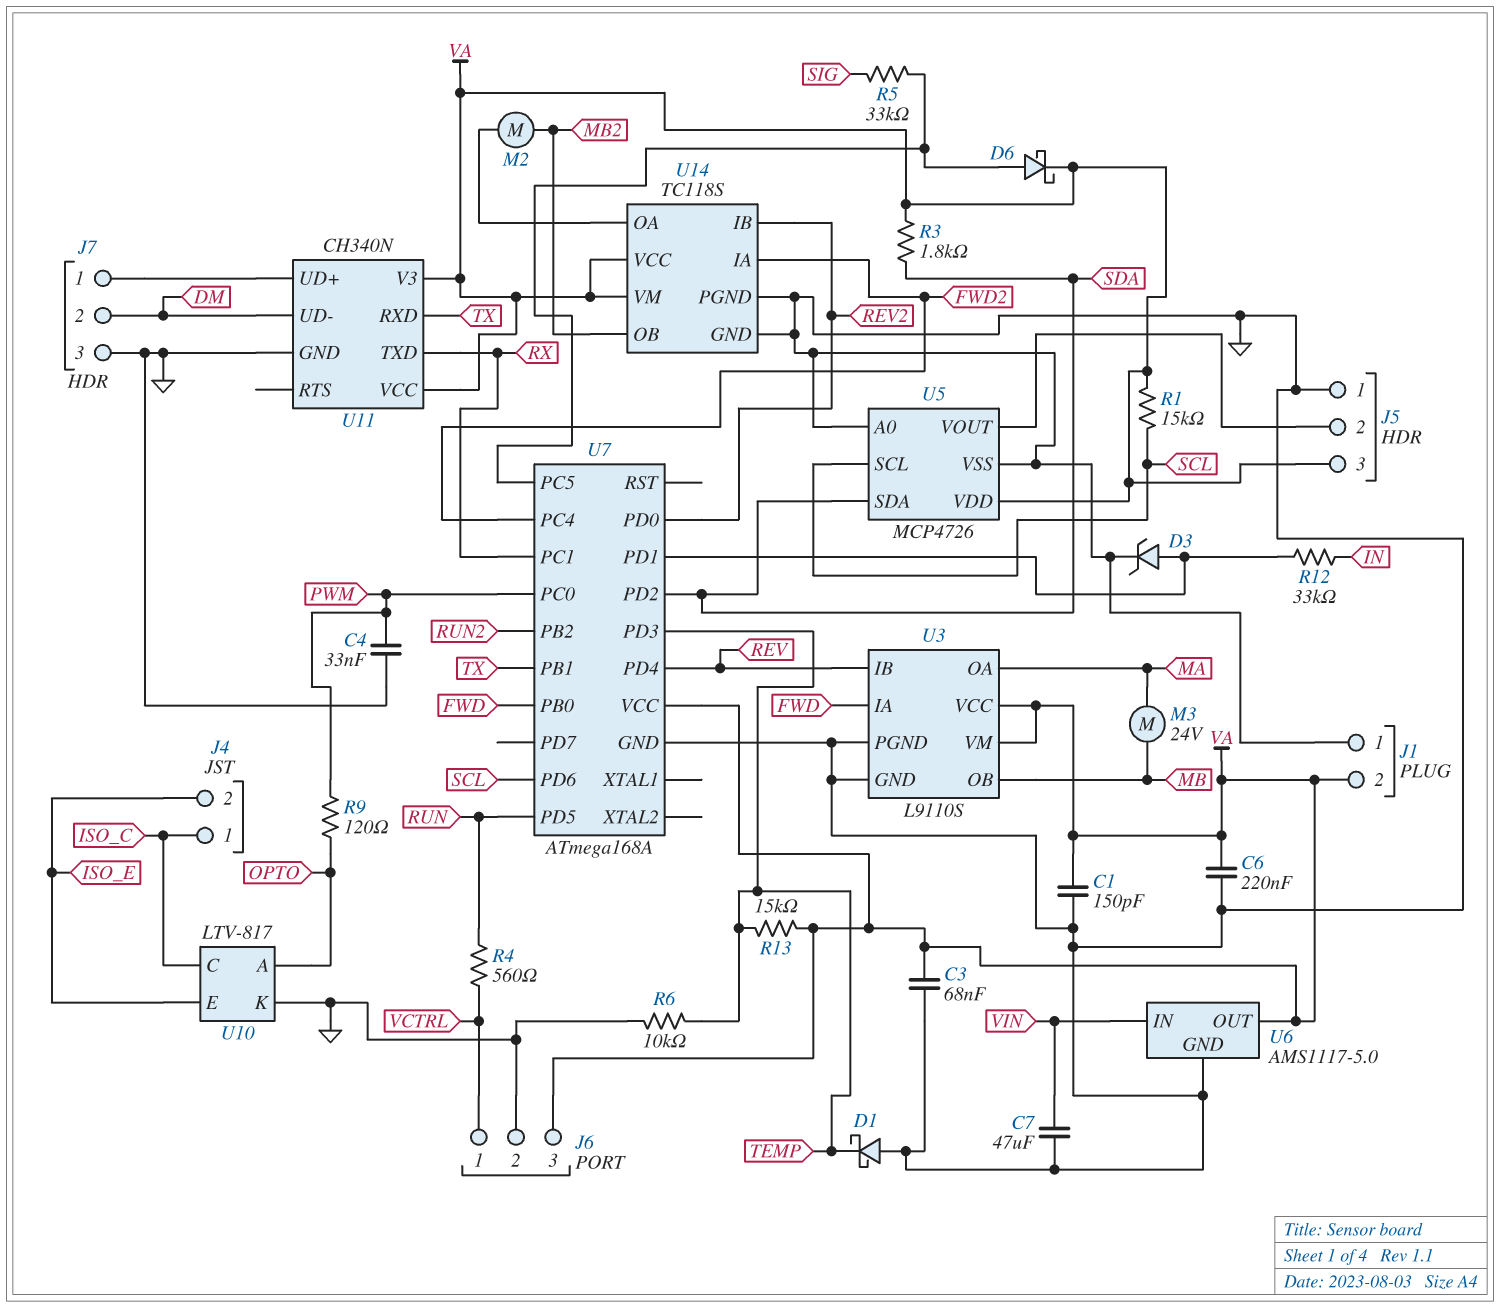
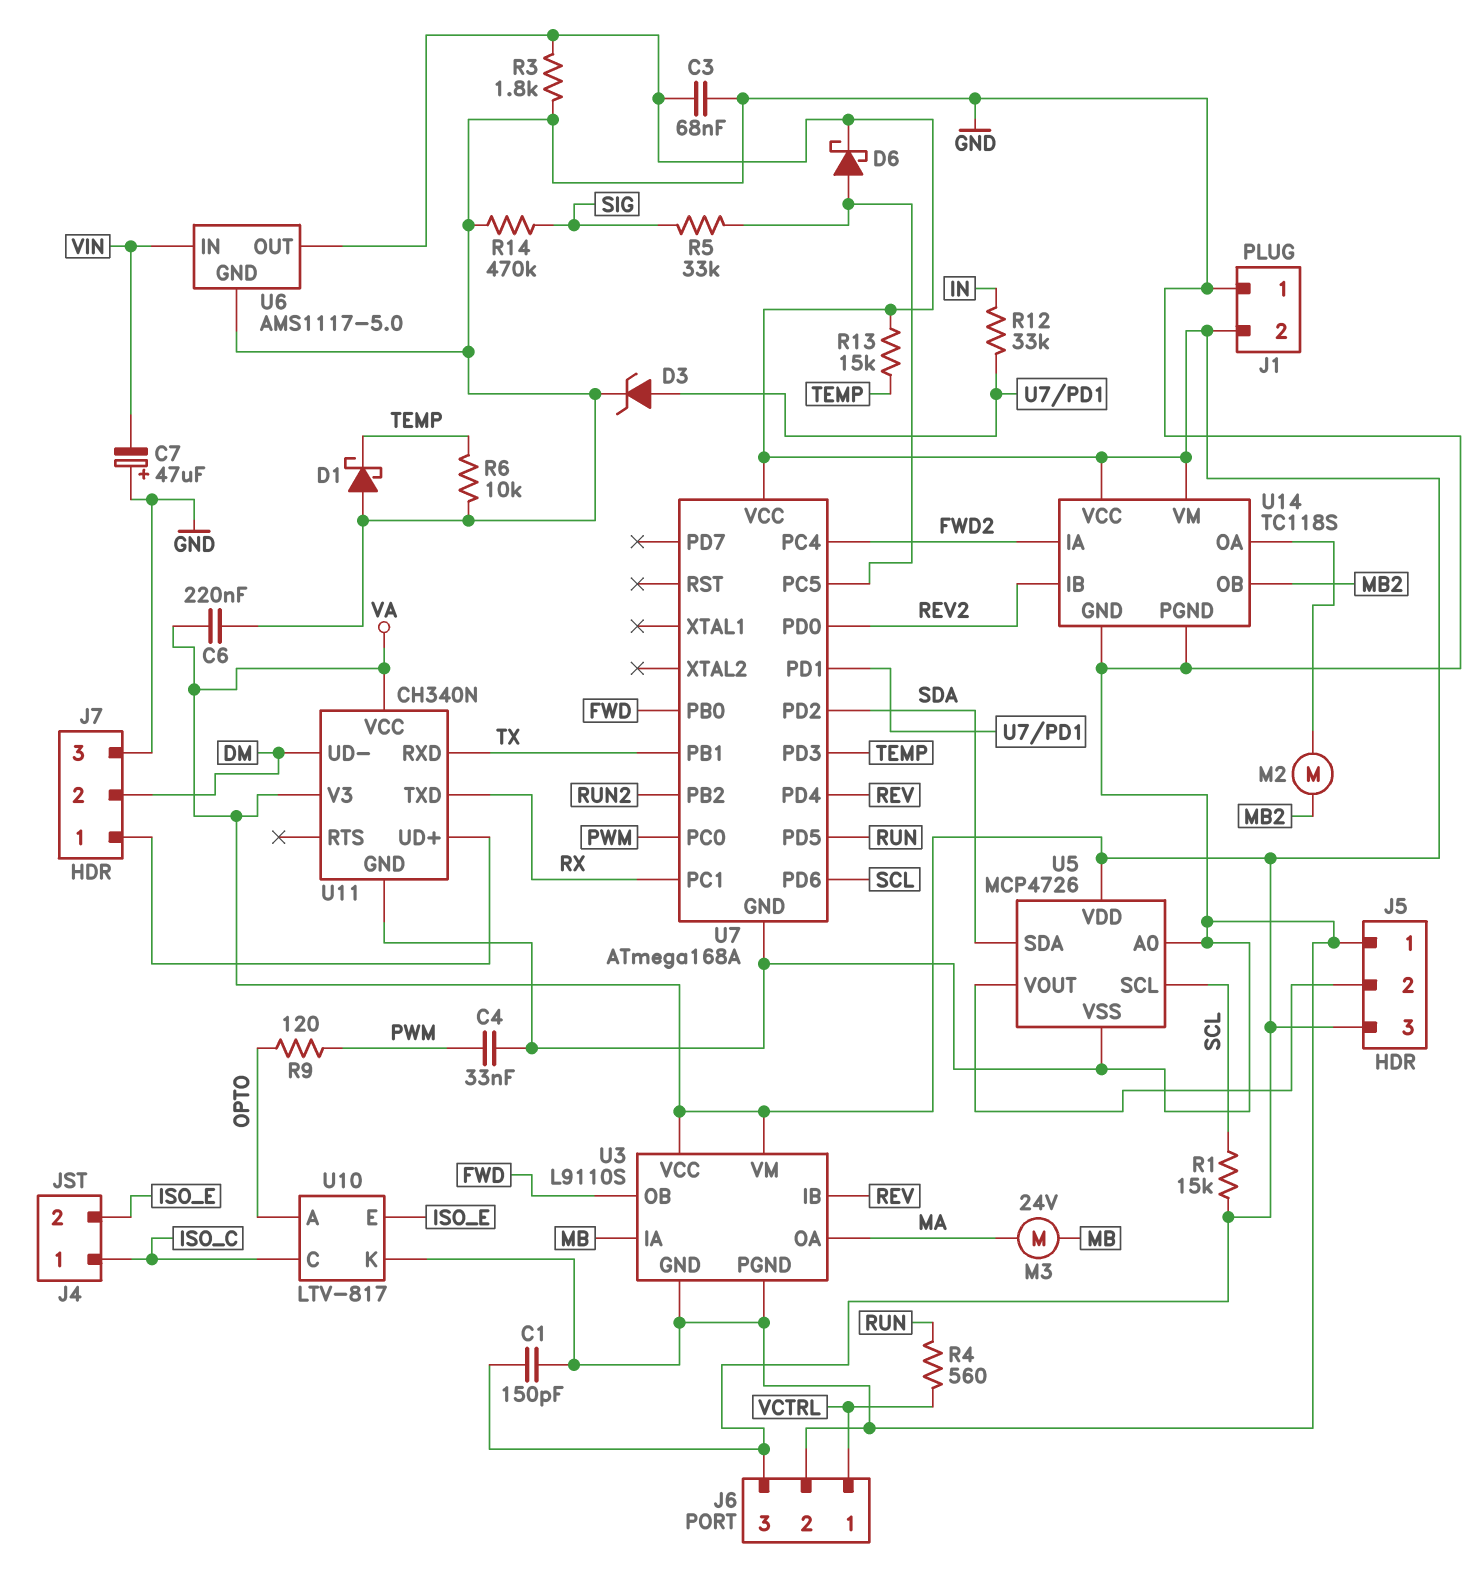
C7: 47uF (GND, VIN) -> 47uF (plus GND, minus VIN)
R3: 1.8k (SDA, VA) -> 1.8k (GND, VA)
R14: none -> 470k (GND, SIG)
U3 pin IA: FWD -> MB
U3 pin OB: MB -> FWD

